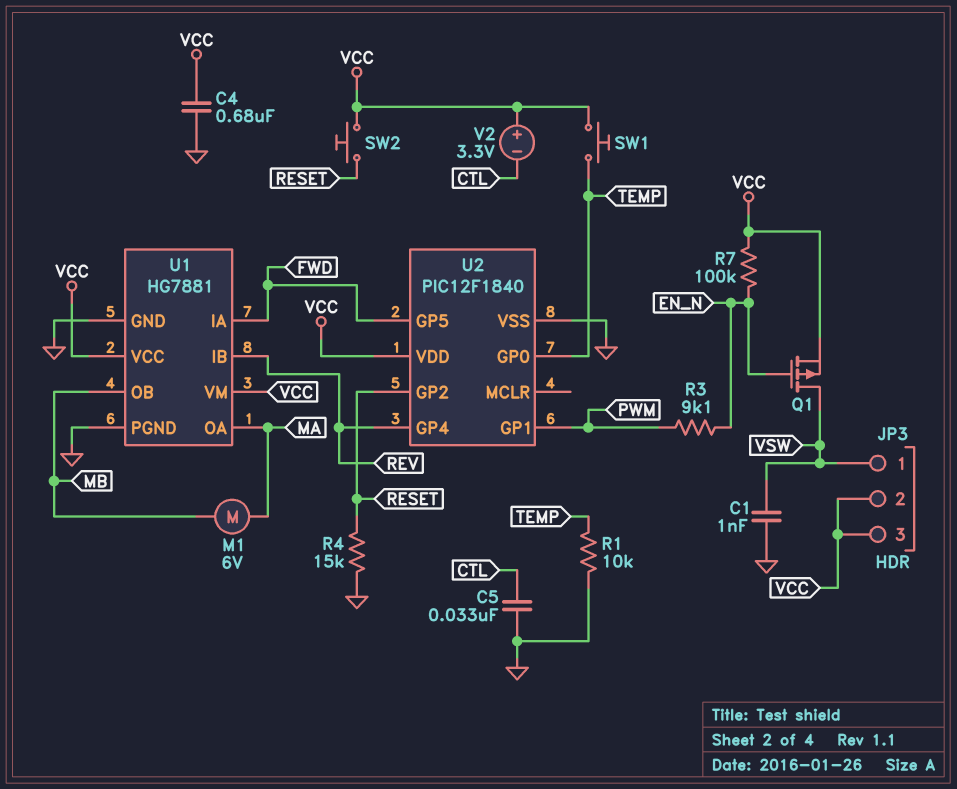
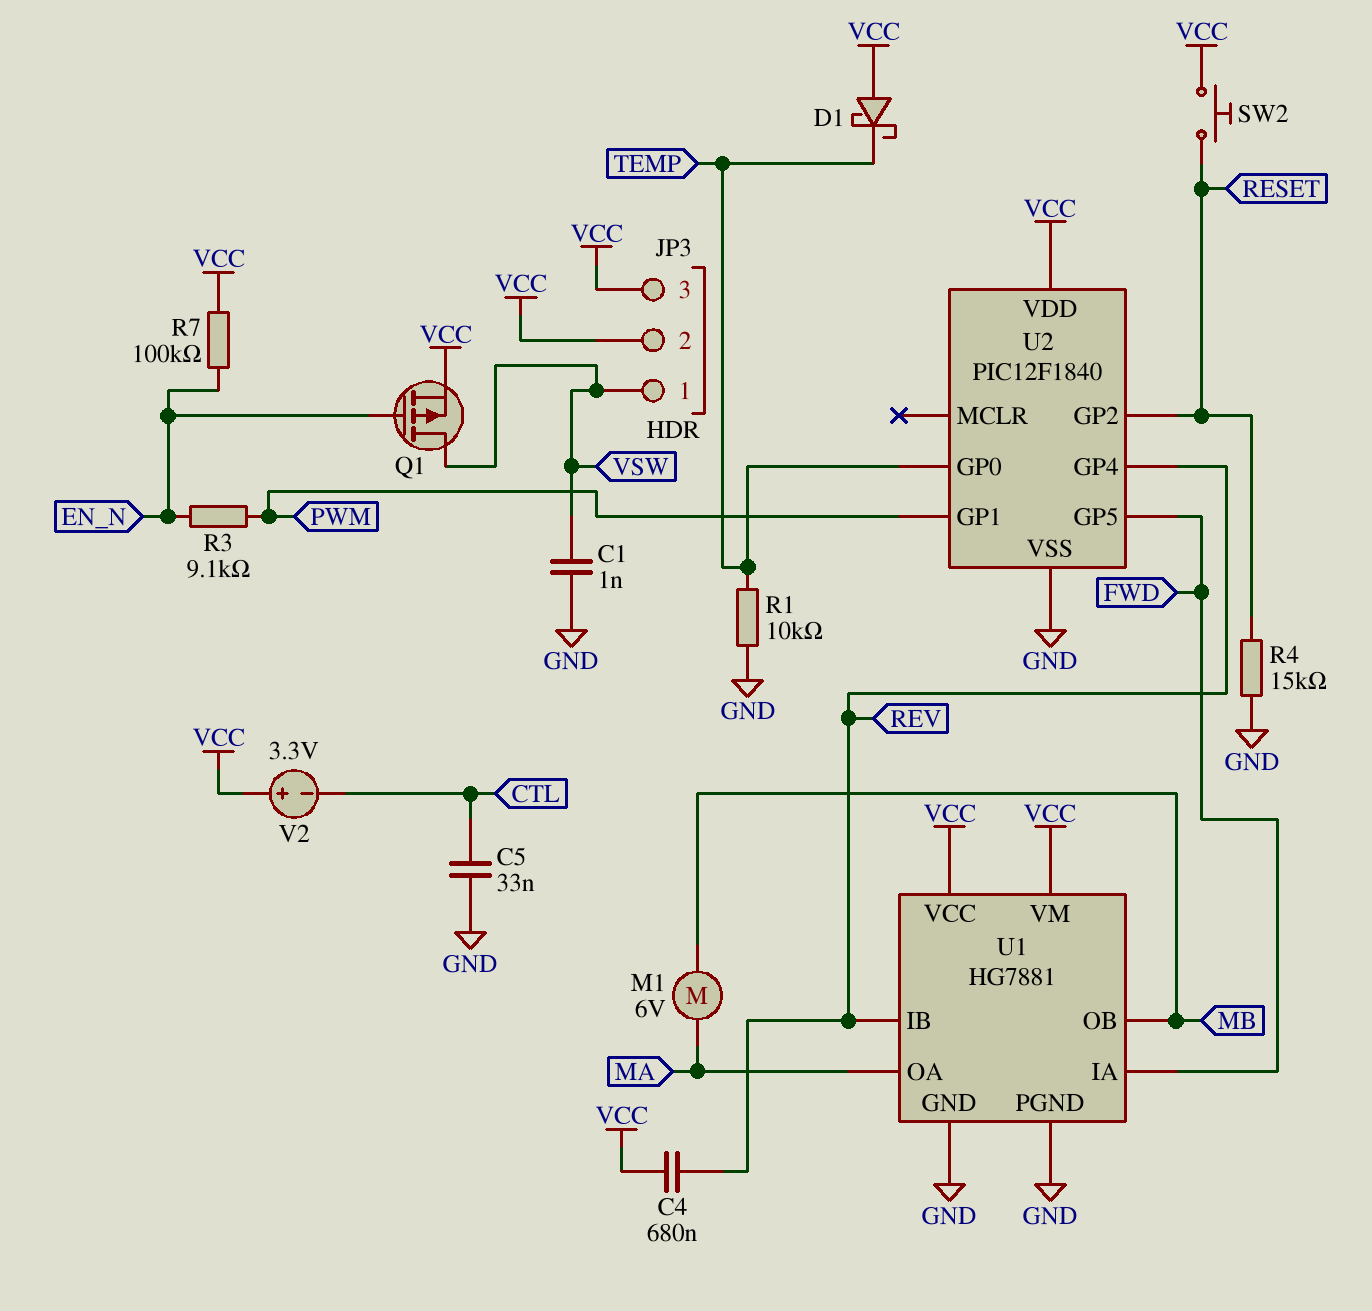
C4: 680nF (GND, VCC) -> 680nF (REV, VCC)
D1: none -> schottky (A VCC, K TEMP)
SW1: button (TEMP, VCC) -> none

